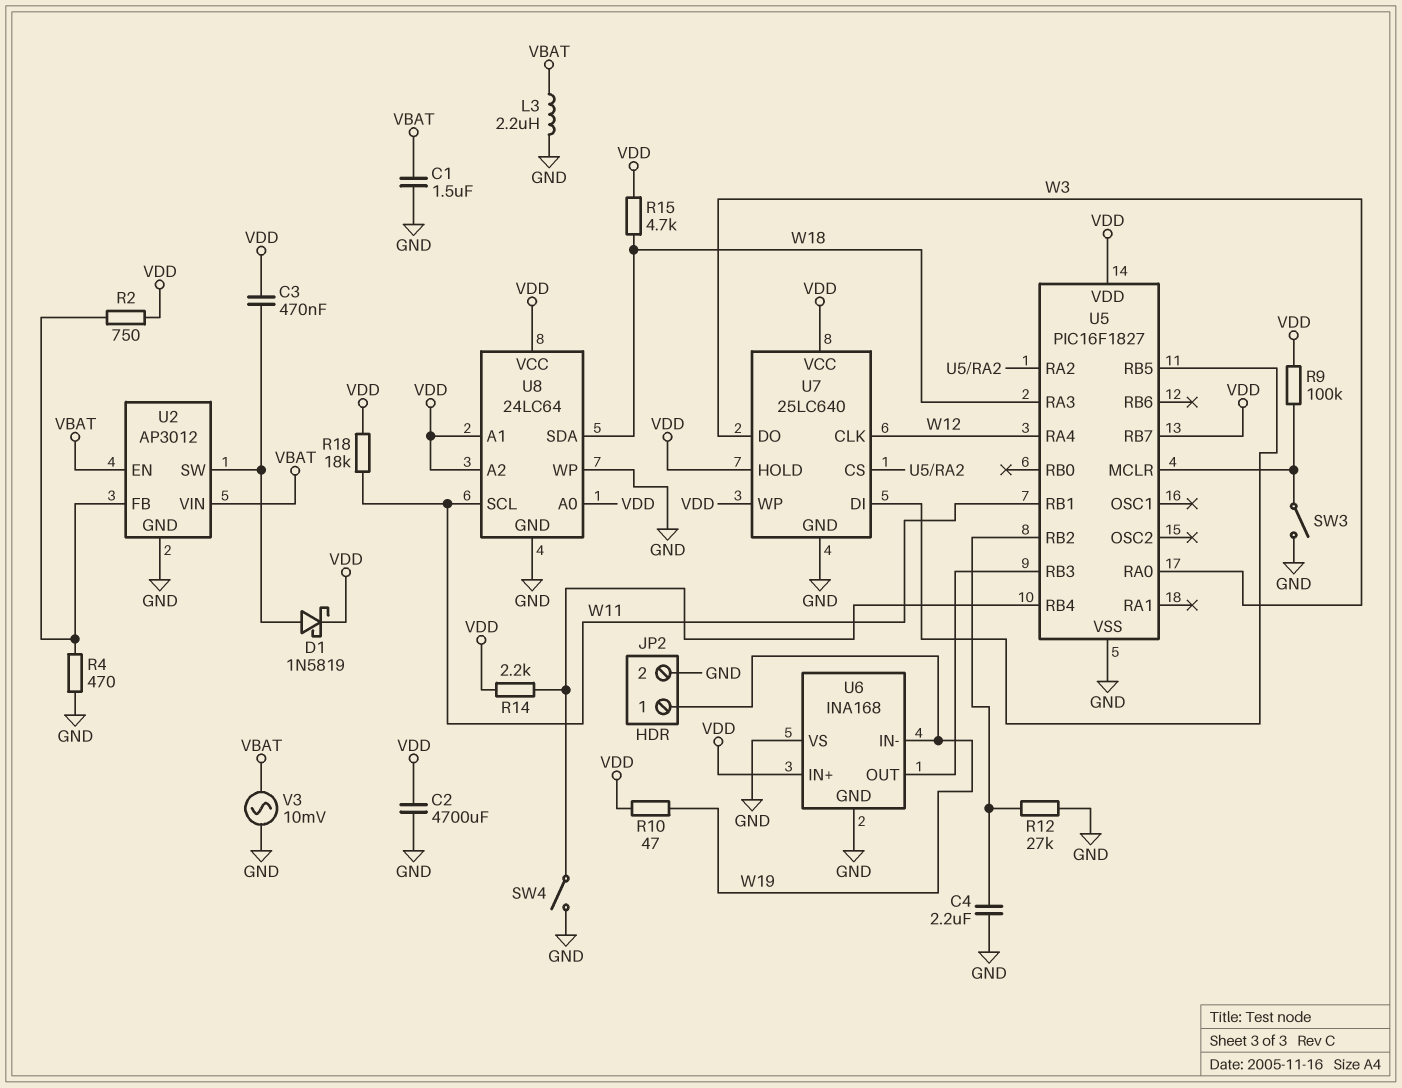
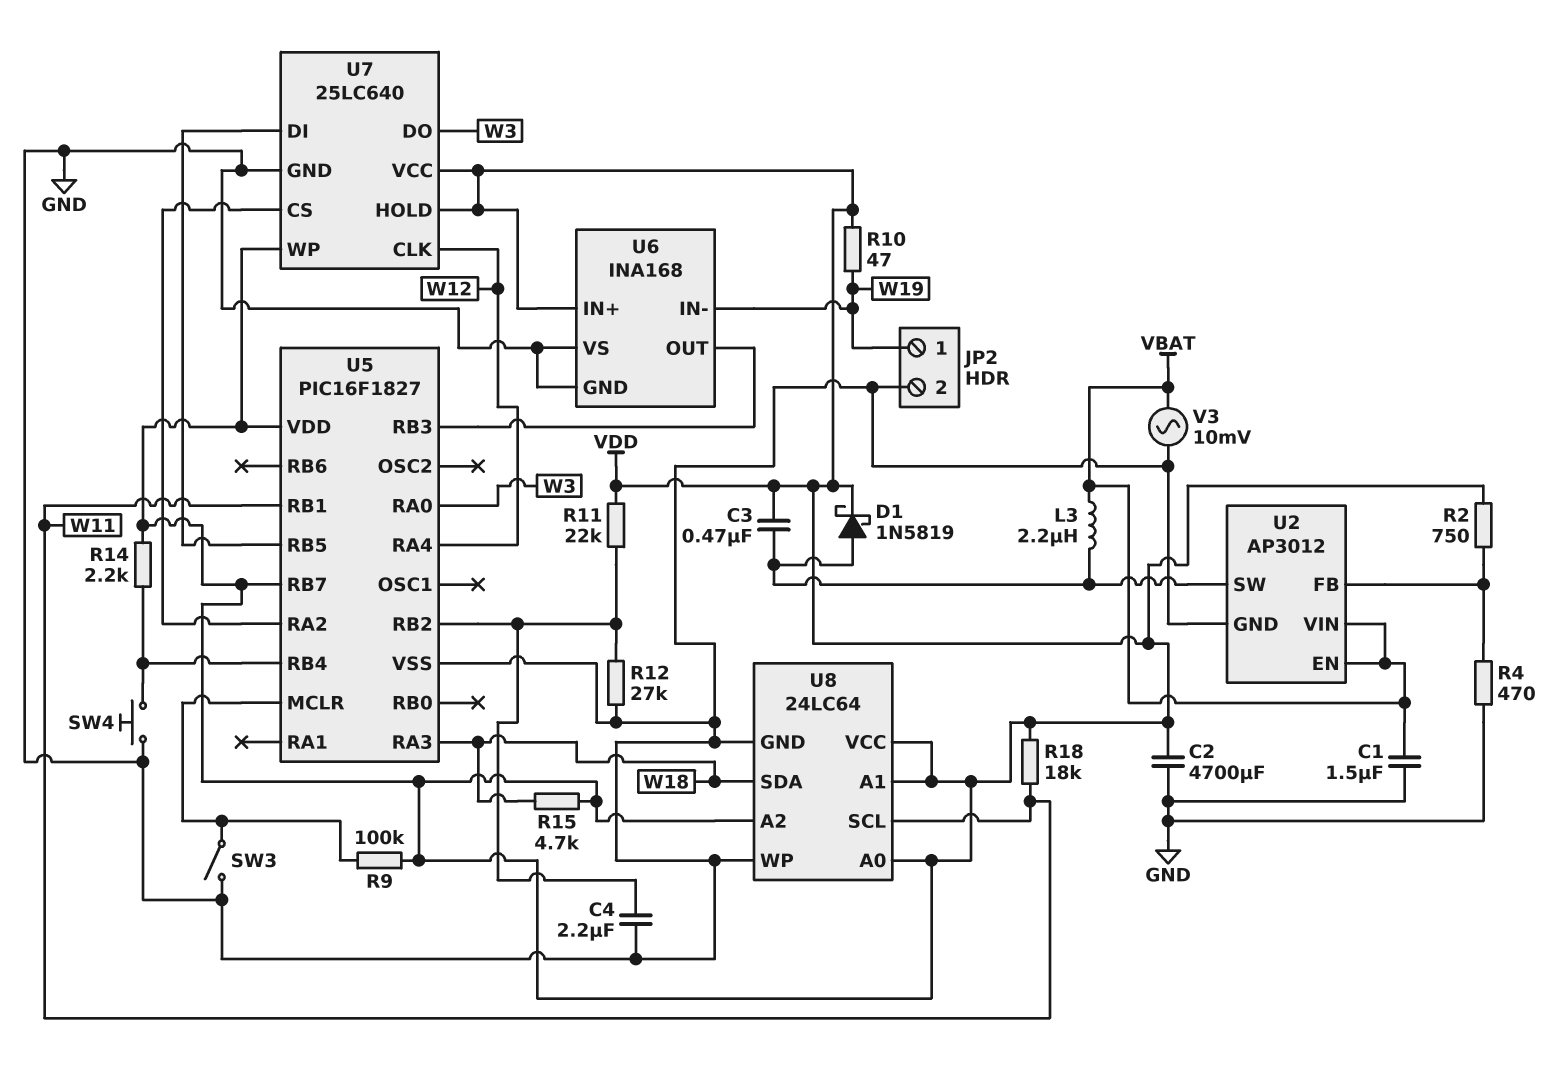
L3: 2.2uH (GND, VBAT) -> 2.2uH (U2/SW, VBAT)
R11: none -> 22k (U5/RB2, VDD)
SW4: switch (GND, U5/RB4) -> button (GND, U5/RB4)

